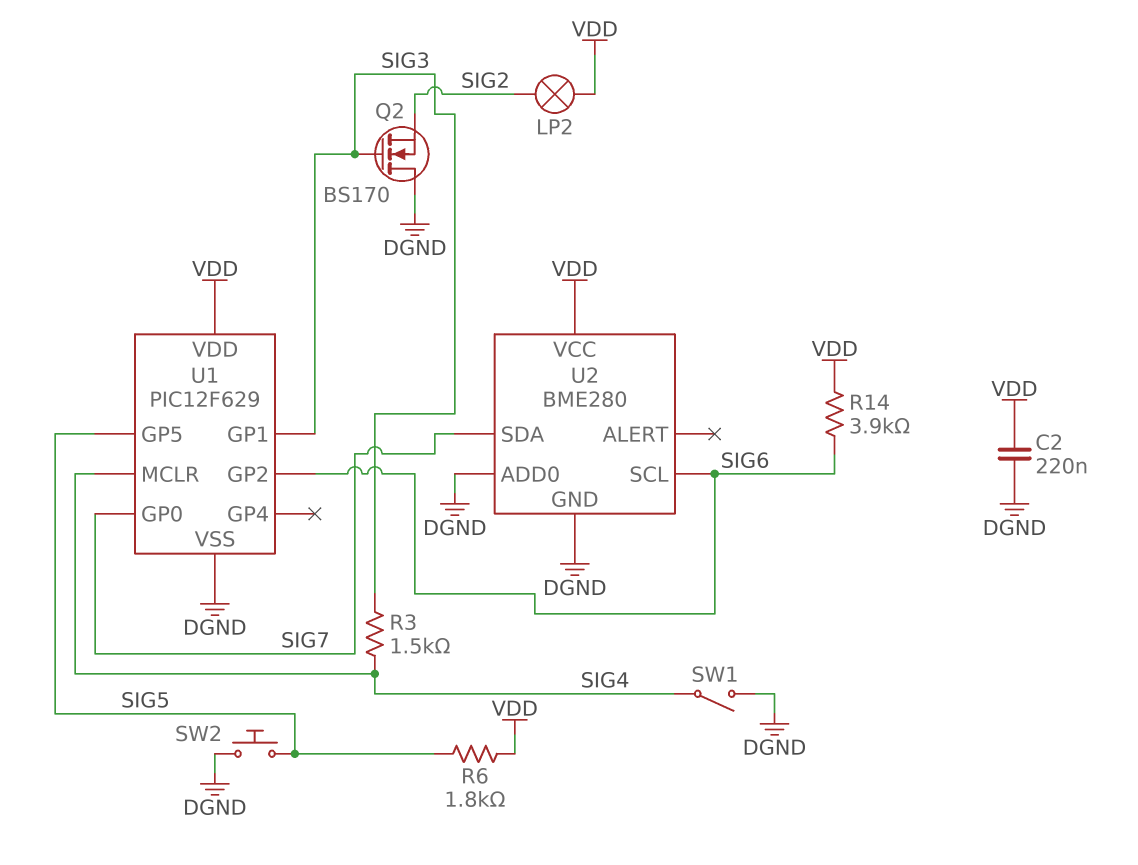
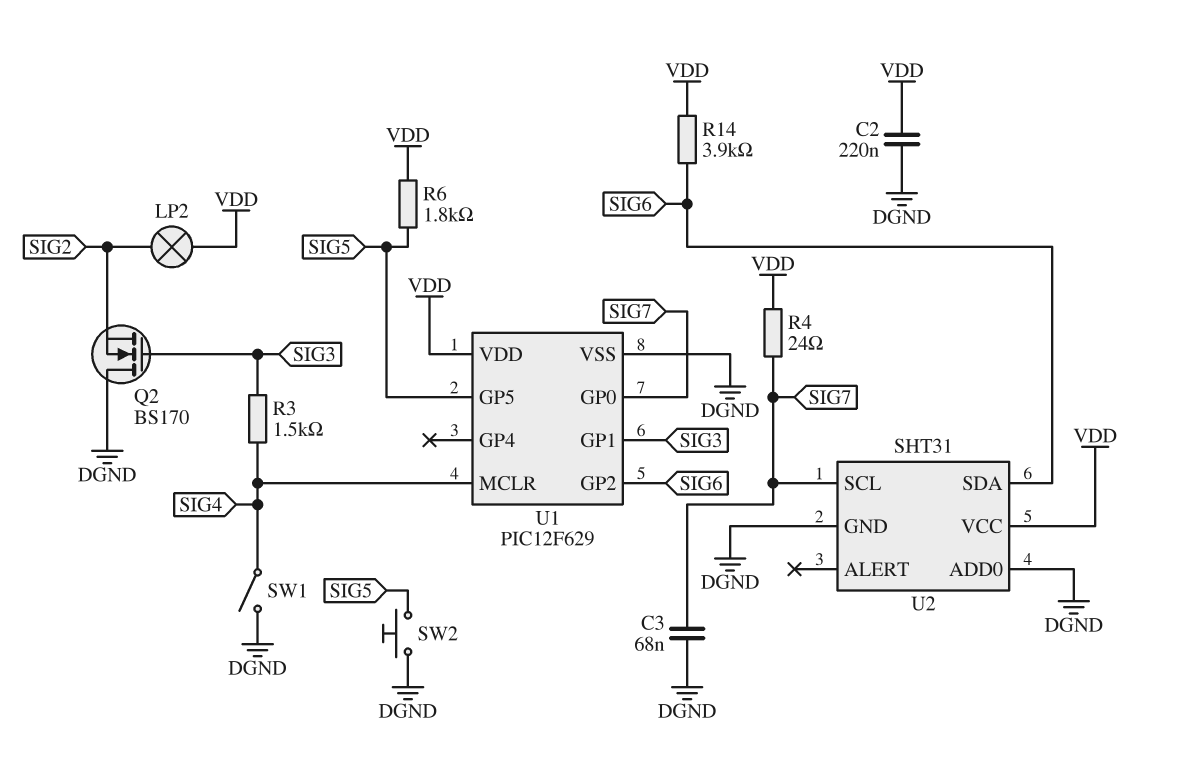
C3: none -> 68nF (DGND, SIG7)
R4: none -> 24 (SIG7, VDD)
U2: BME280 -> SHT31
U2 pin SCL: SIG6 -> SIG7
U2 pin SDA: SIG7 -> SIG6

